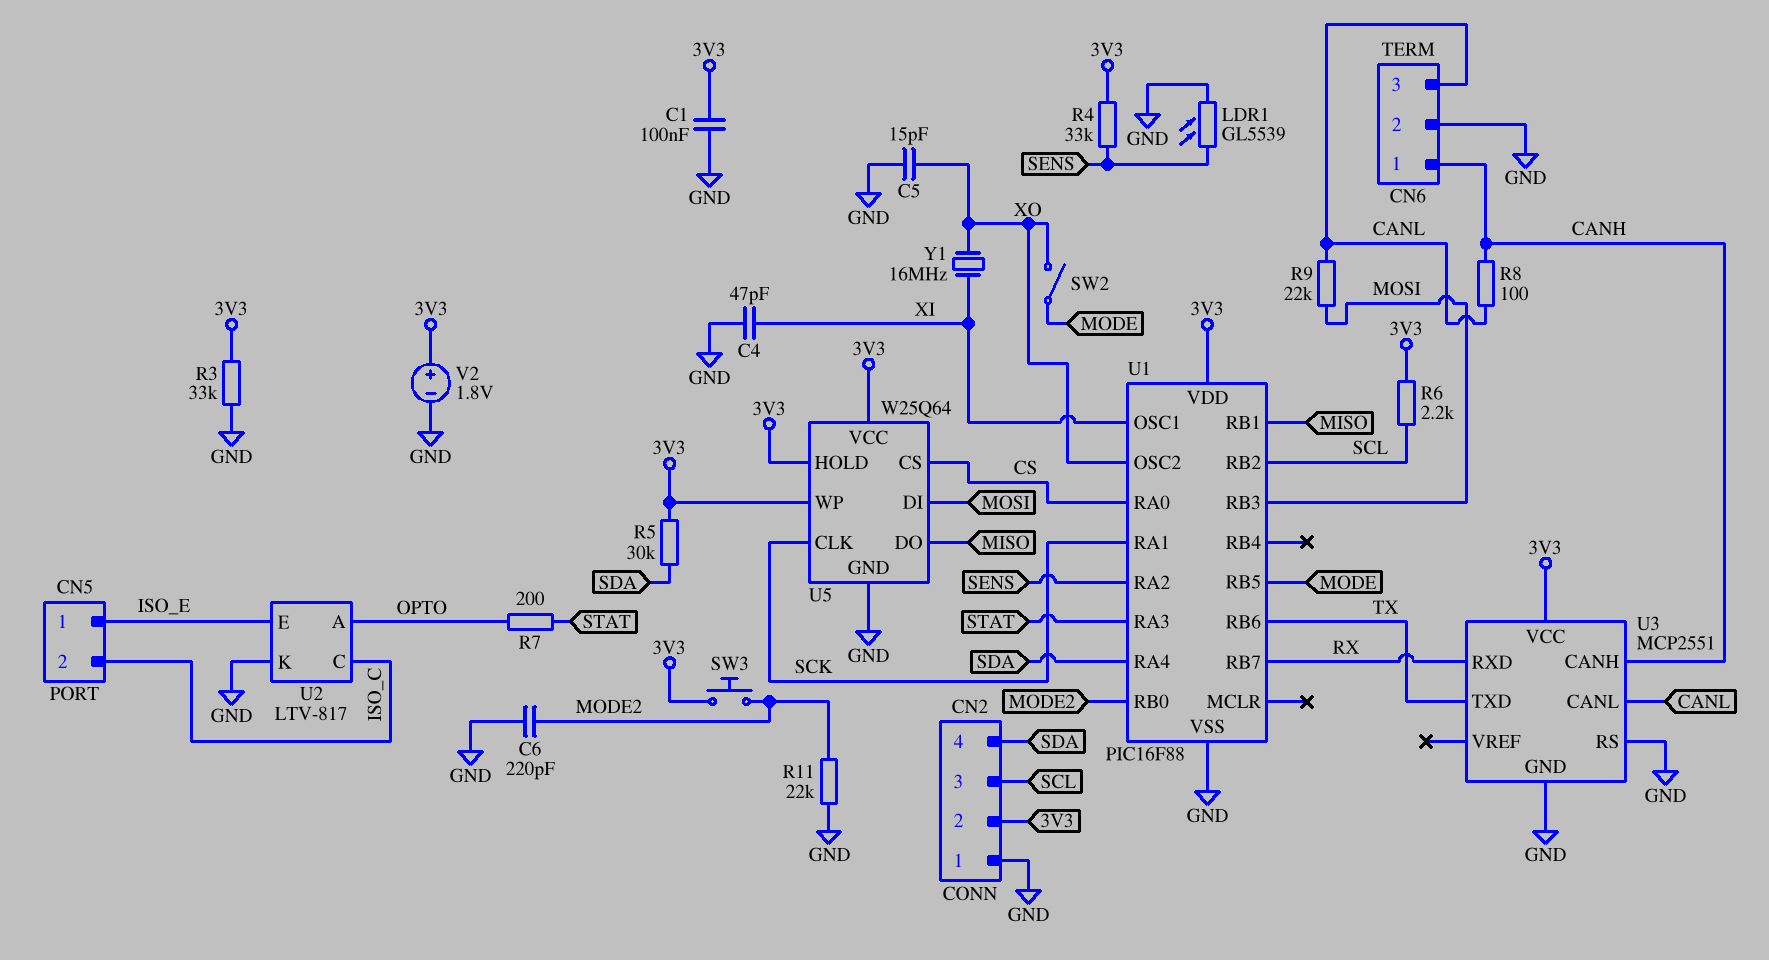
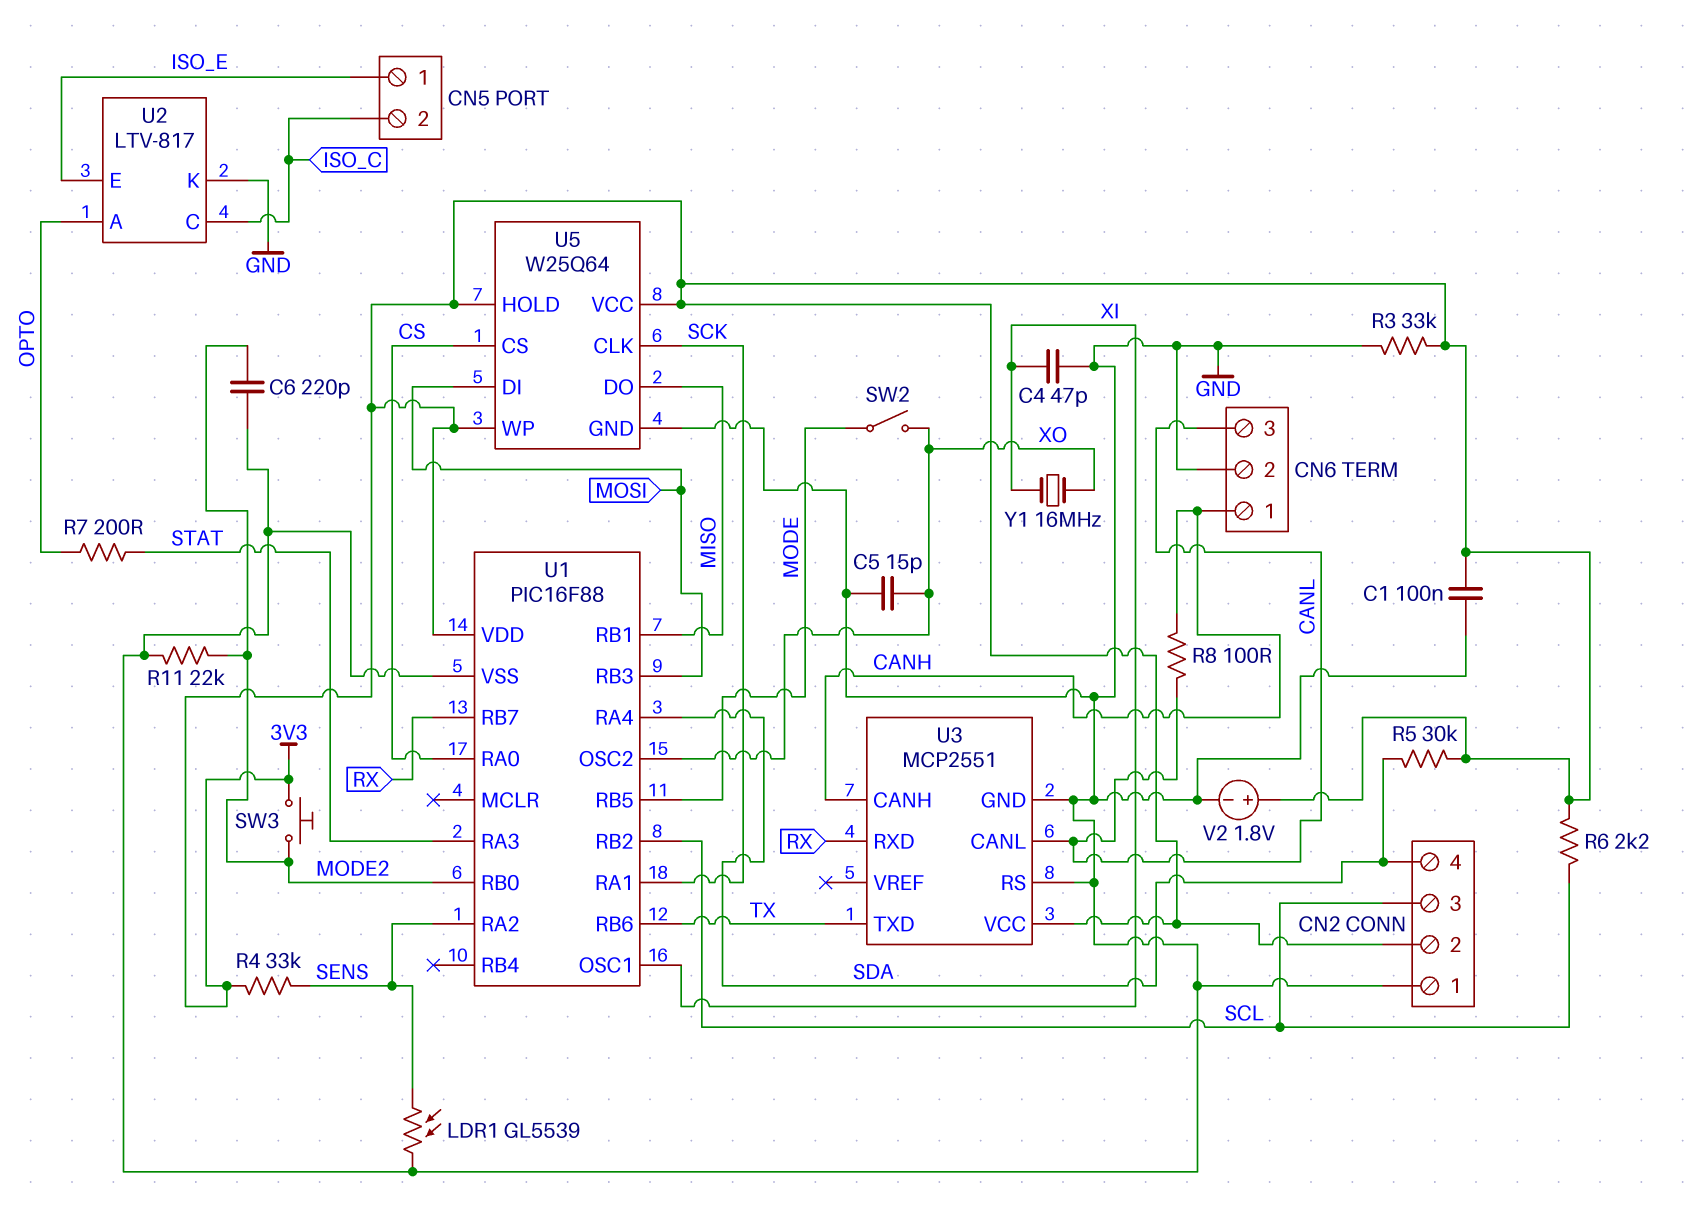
R9: 22k (CANL, MOSI) -> none

